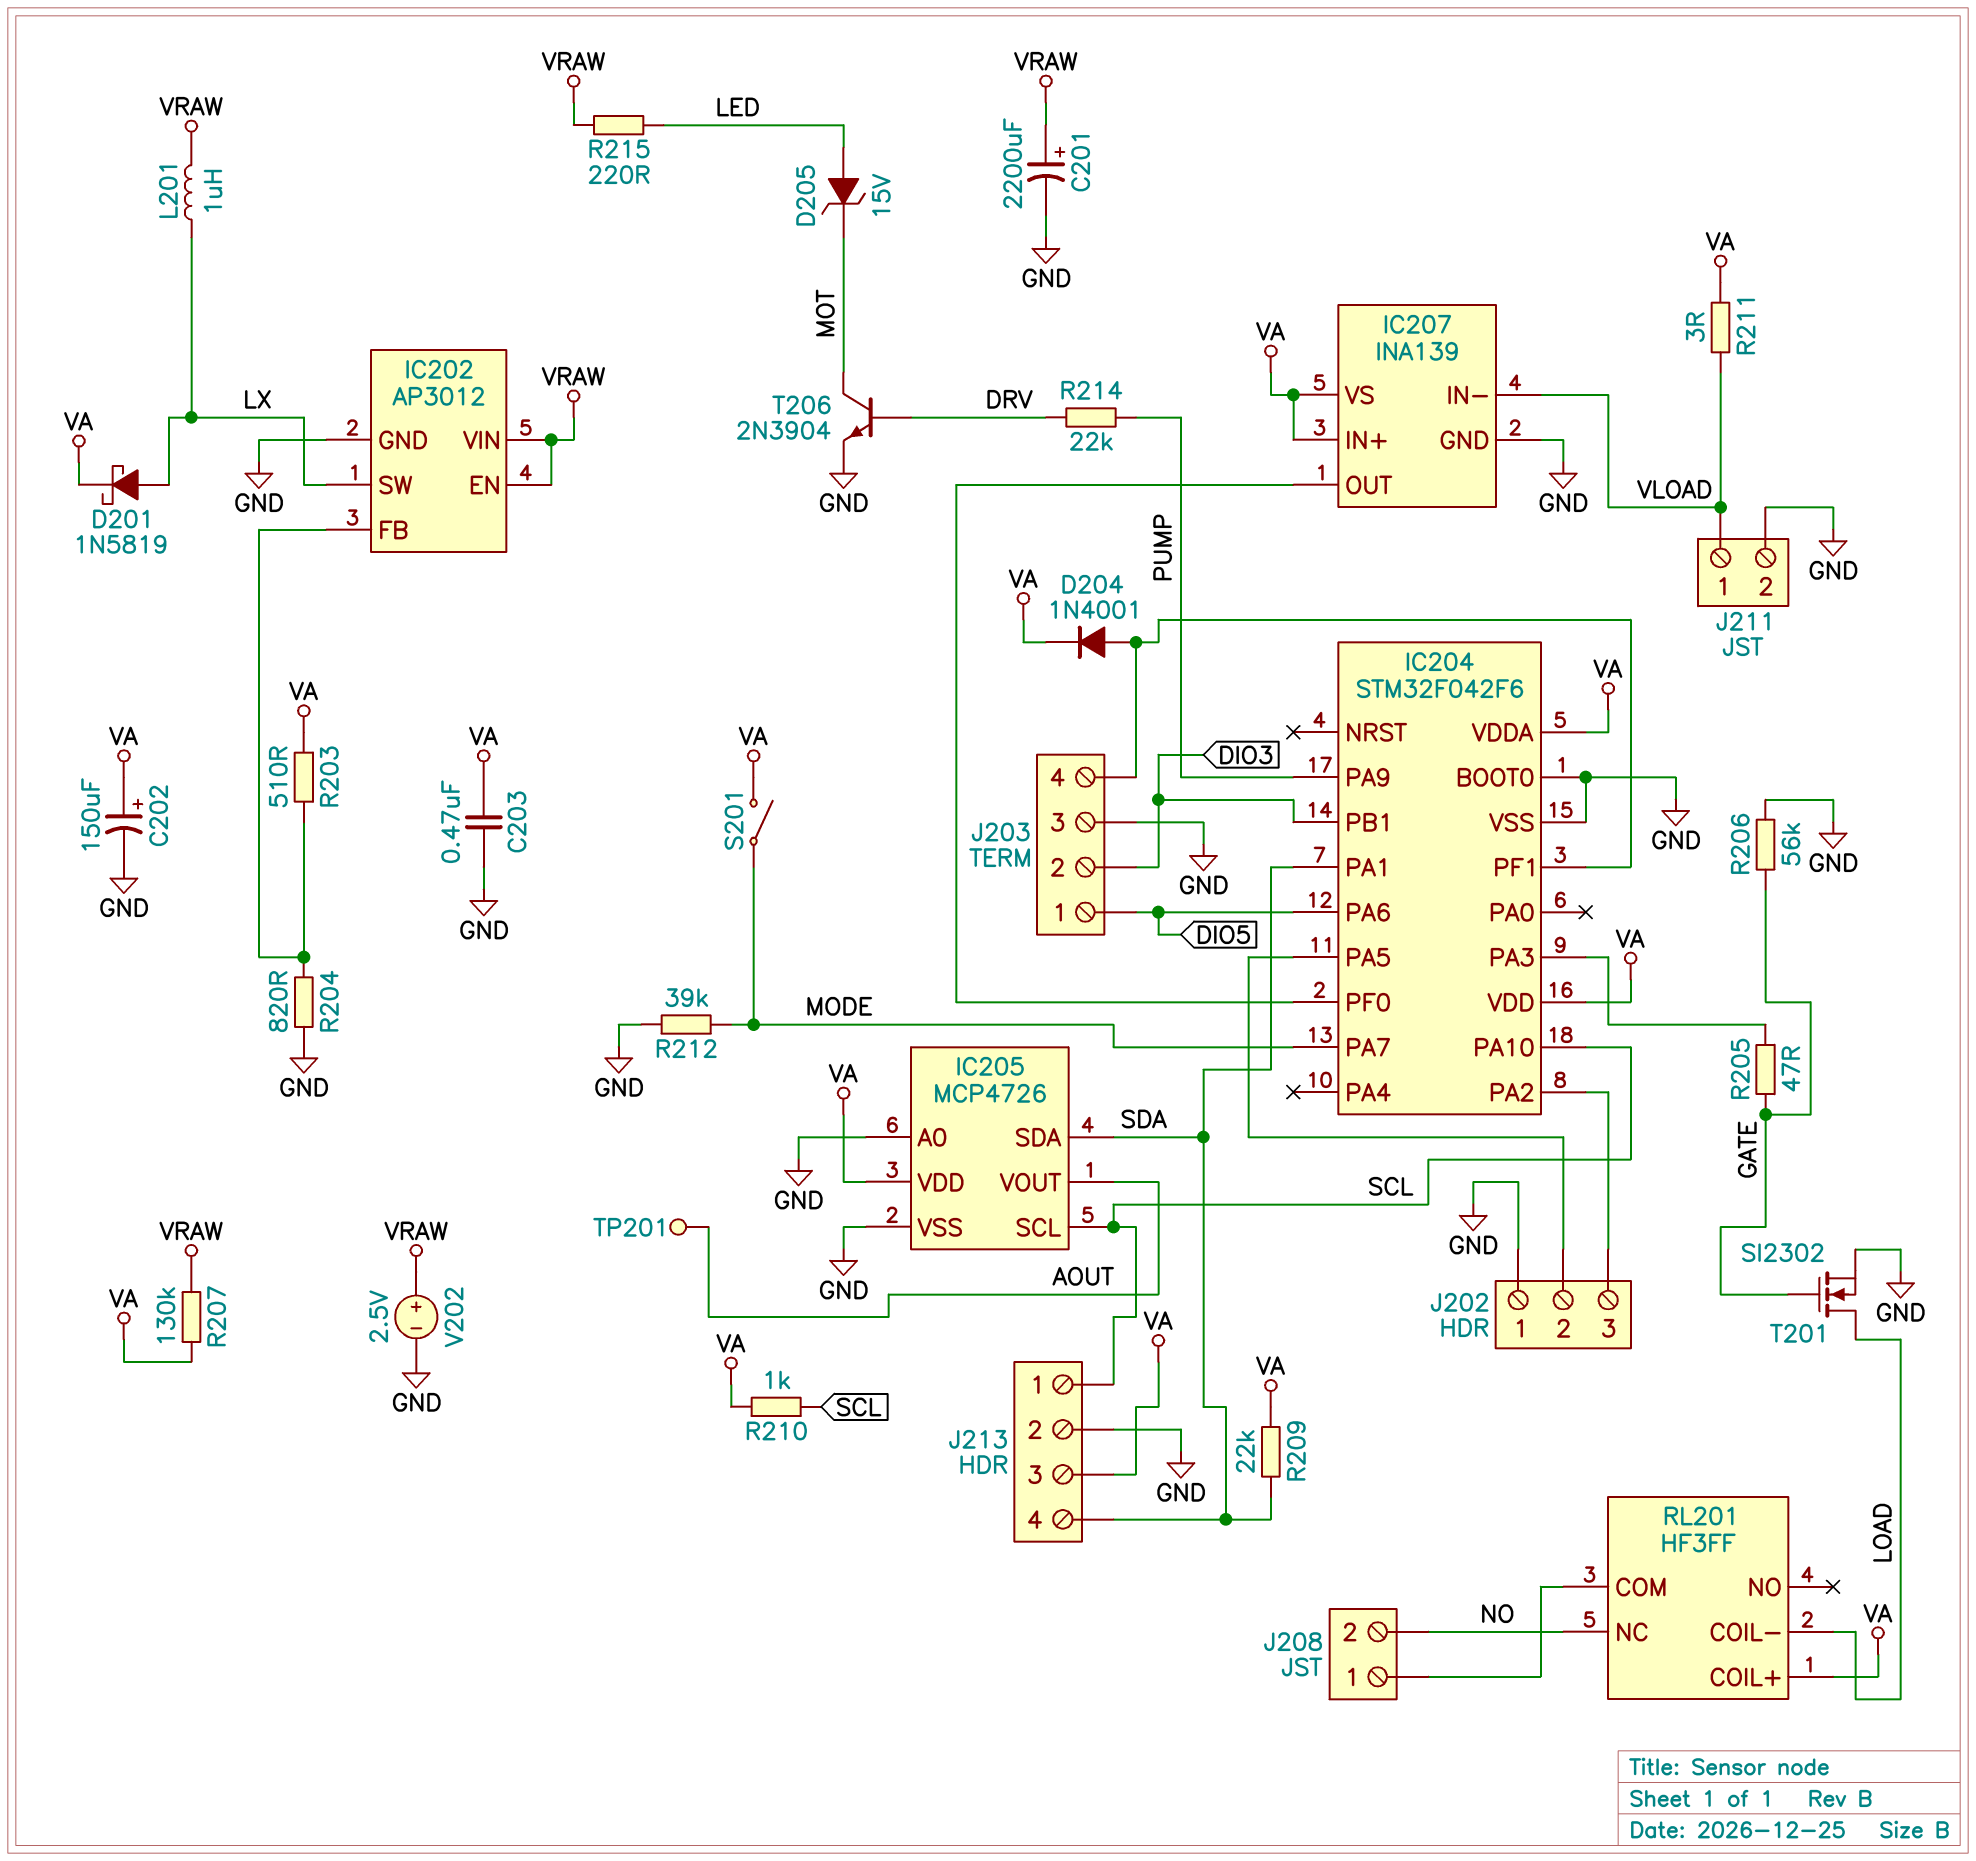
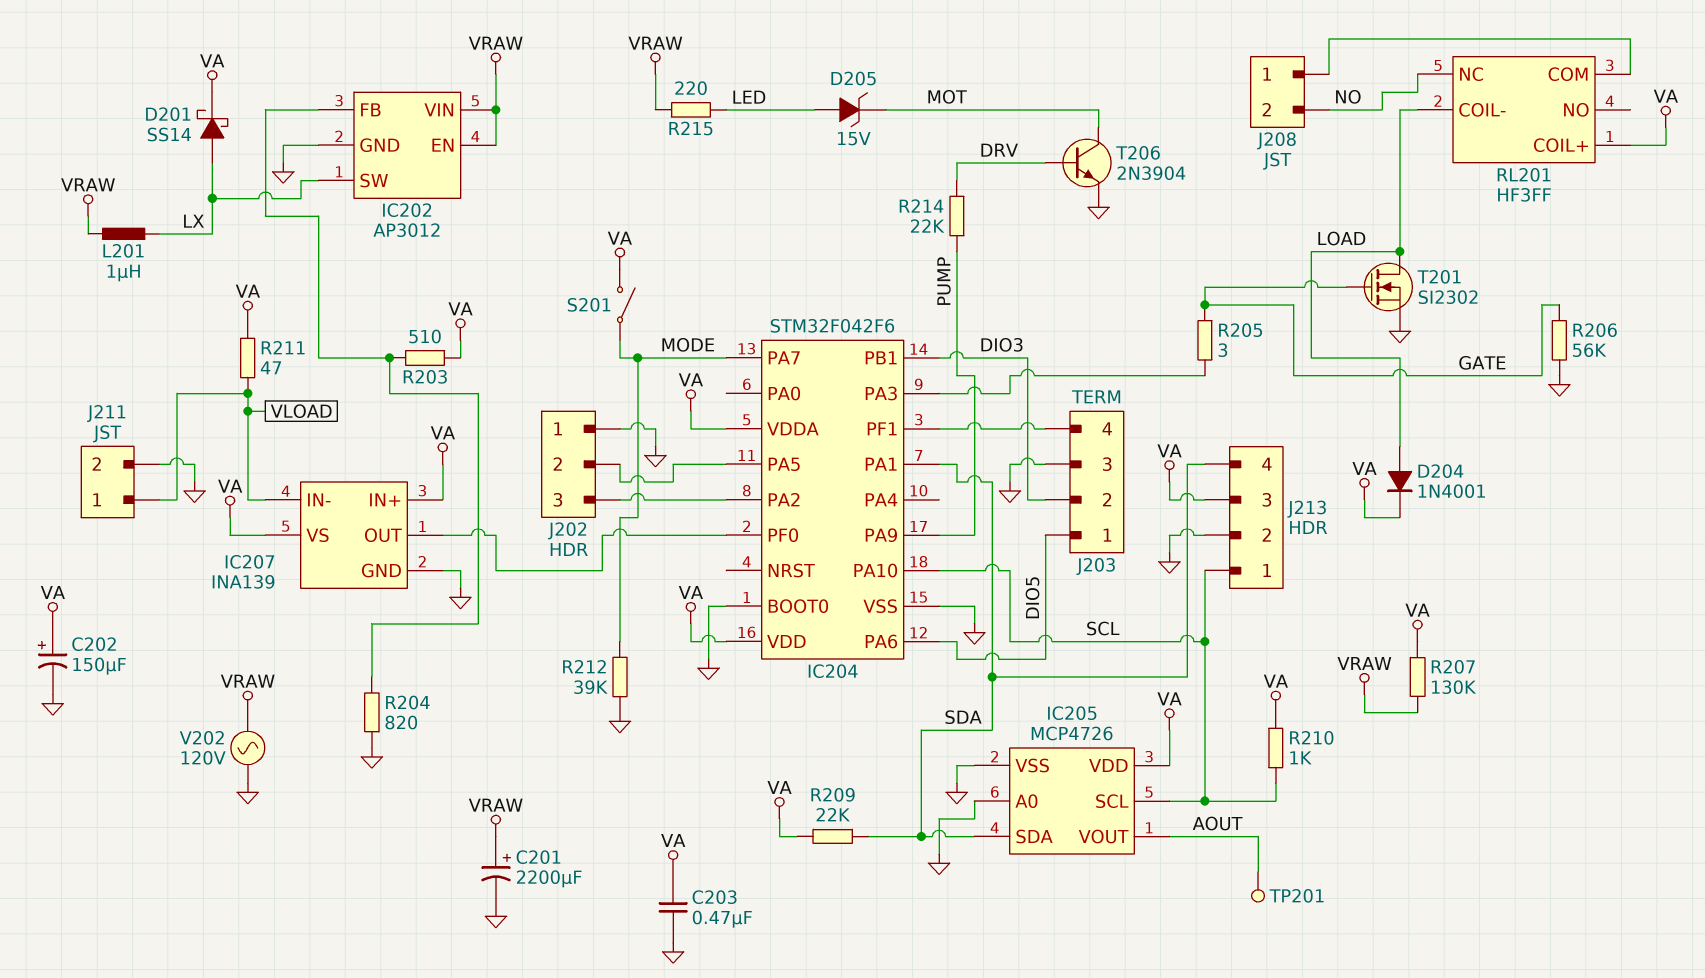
D201: schottky 1N5819 (A LX, K VA) -> schottky SS14 (A LX, K VA)
D204: diode 1N4001 (A IC204/PF1, K VA) -> diode 1N4001 (A LOAD, K VA)
R205: 47 (GATE, IC204/PA3) -> 3 (GATE, IC204/PA3)
R211: 3 (VA, VLOAD) -> 47 (VA, VLOAD)
V202: 2.5V (plus VRAW, minus GND) -> AC 120V (GND, VRAW)

